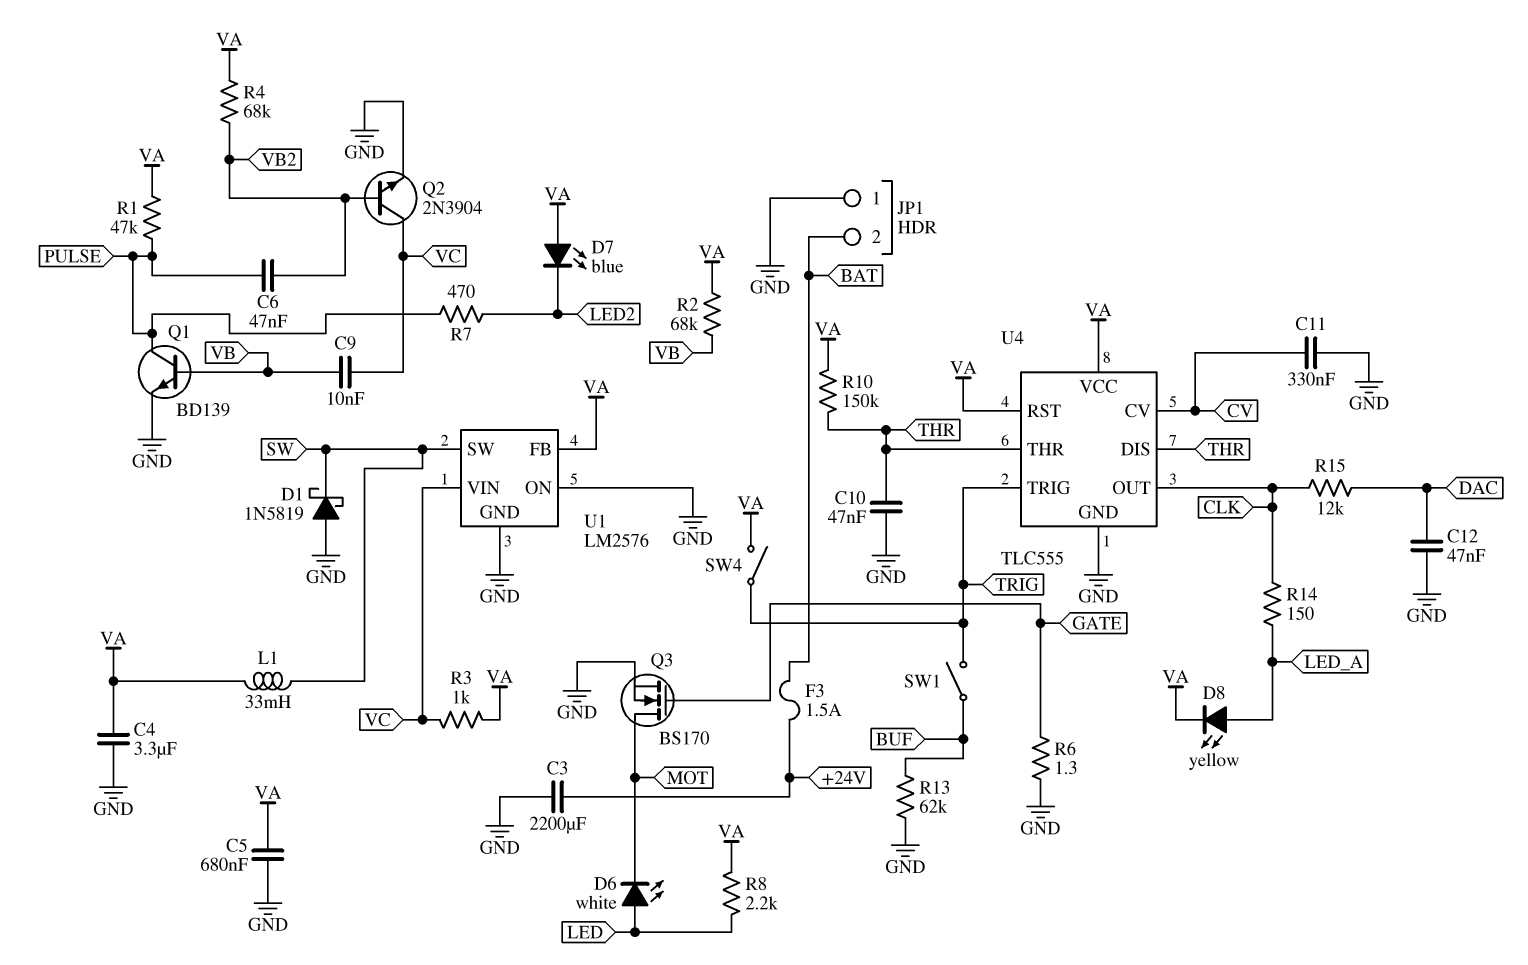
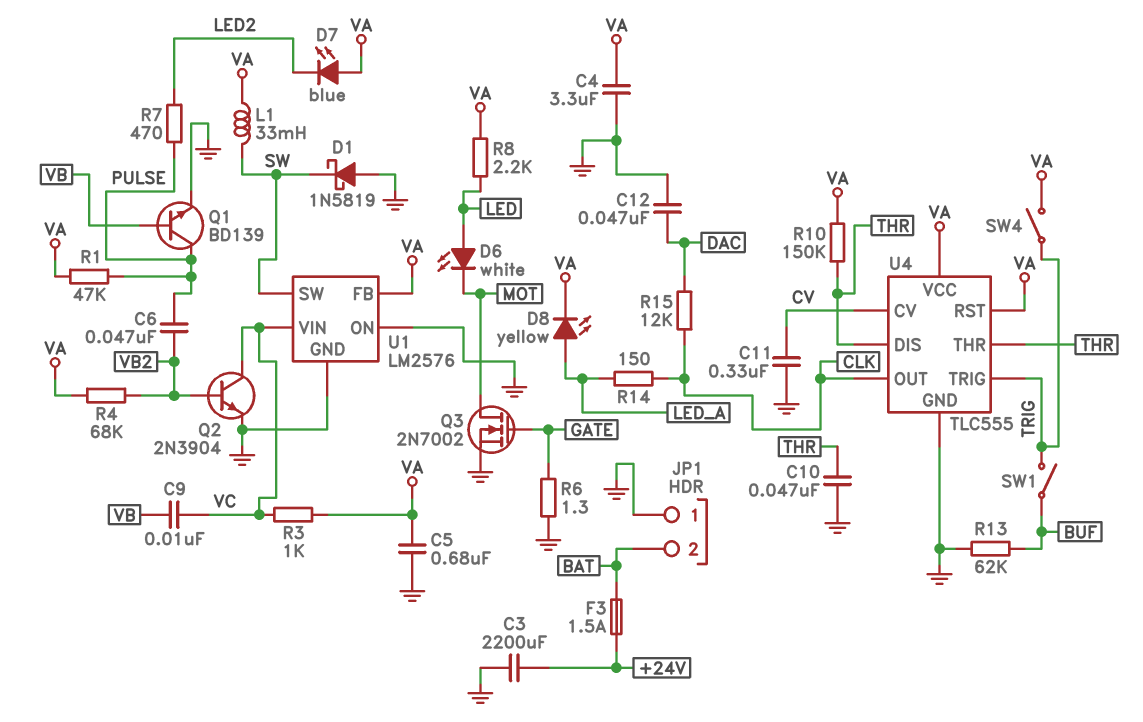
Q3: NMOS BS170 (G GATE, D MOT, S GND) -> NMOS 2N7002 (G GATE, D MOT, S GND)
R2: 68k (VA, VB) -> none

